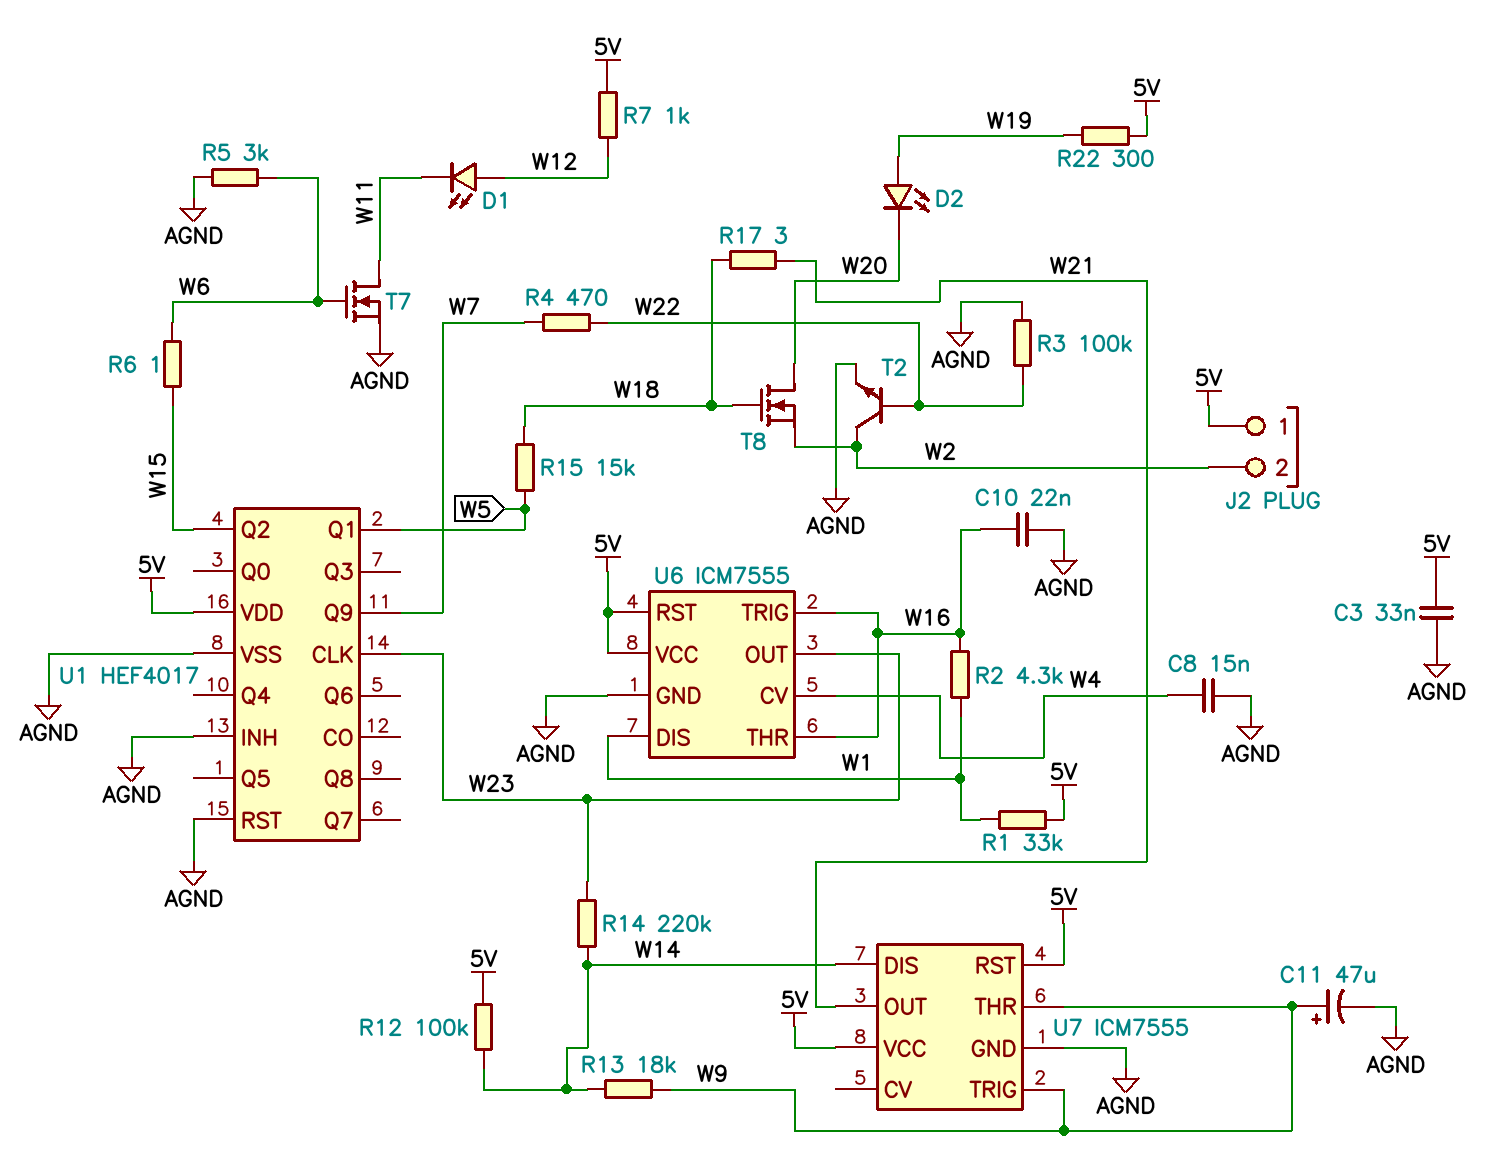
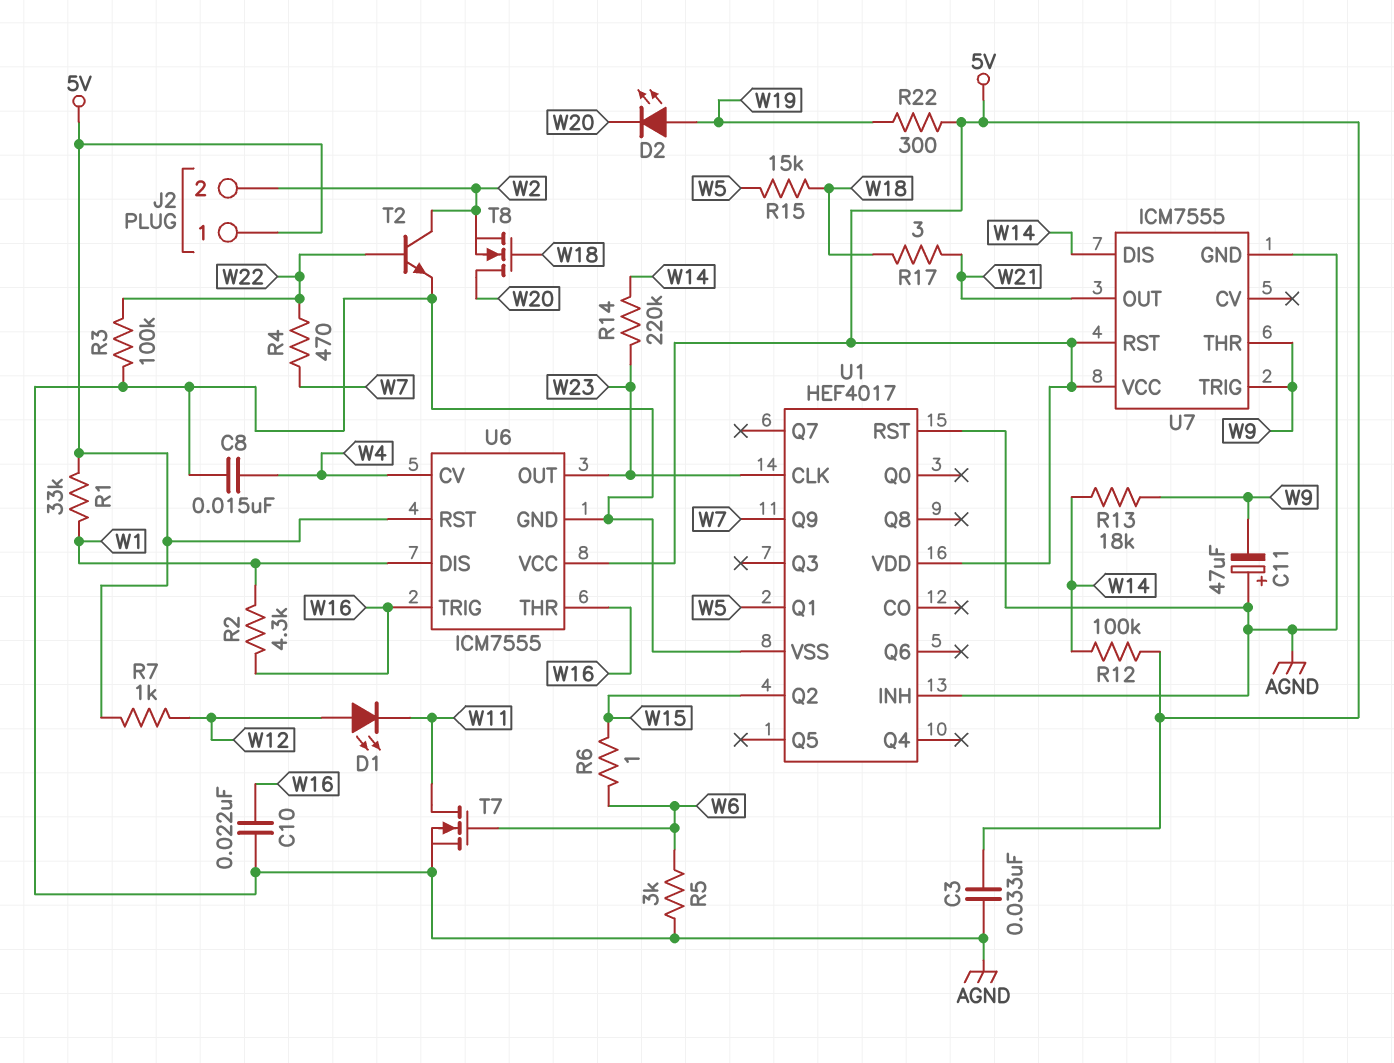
C11: 47uF (plus W9, minus AGND) -> 47uF (plus AGND, minus W9)

